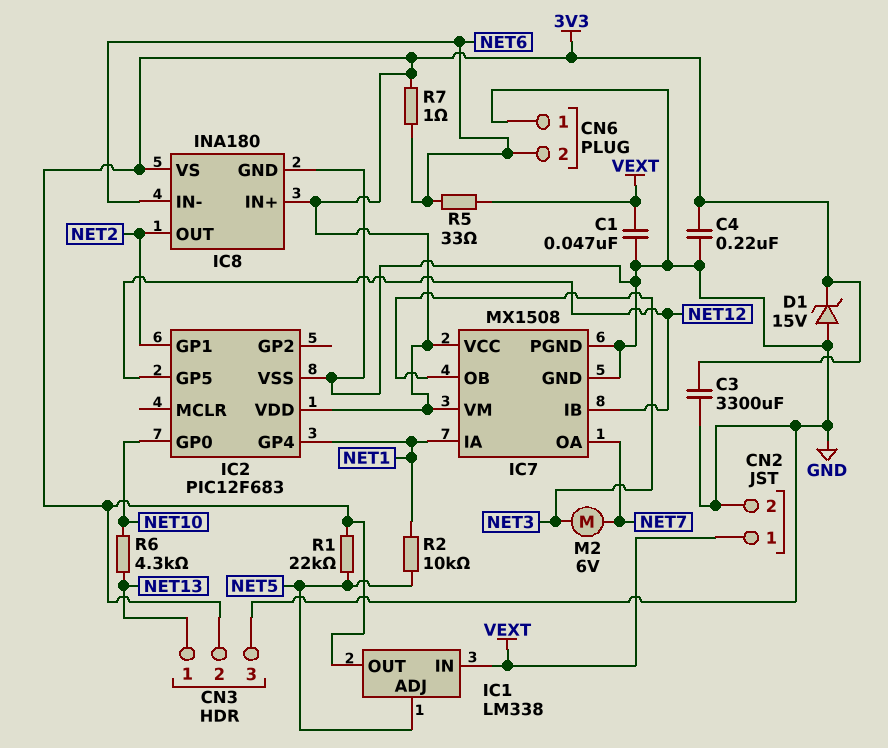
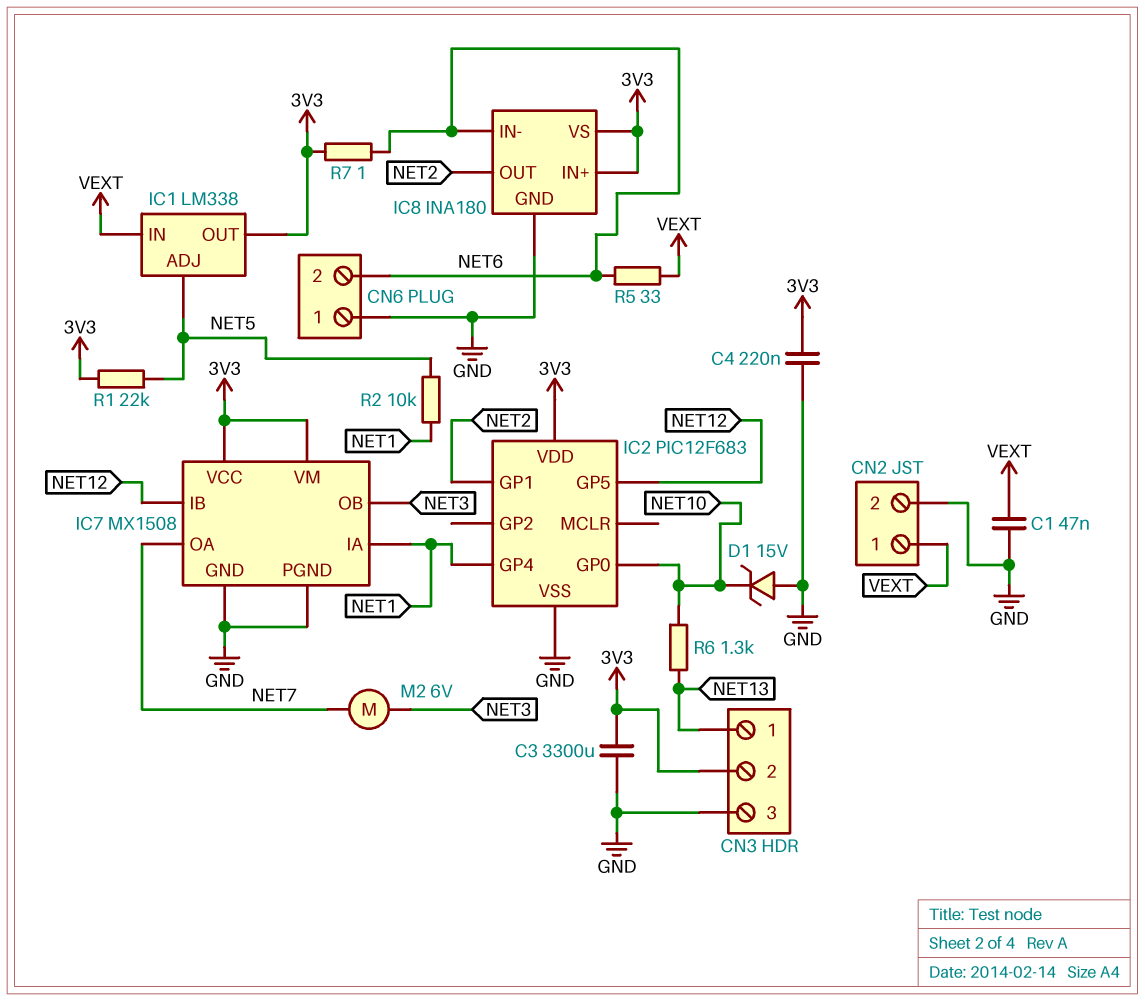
D1: zener 15V (A GND, K 3V3) -> zener 15V (A GND, K NET10)
R6: 4.3k (NET10, NET13) -> 1.3k (NET10, NET13)

